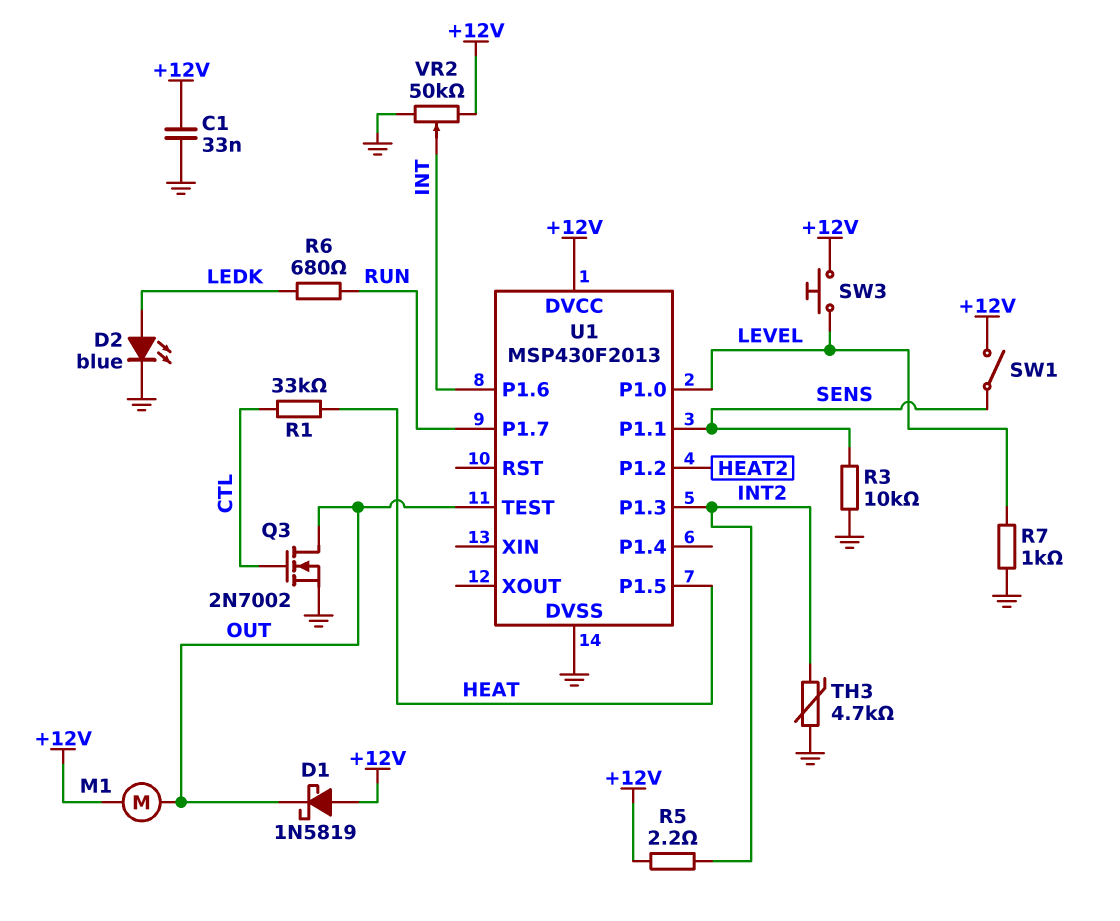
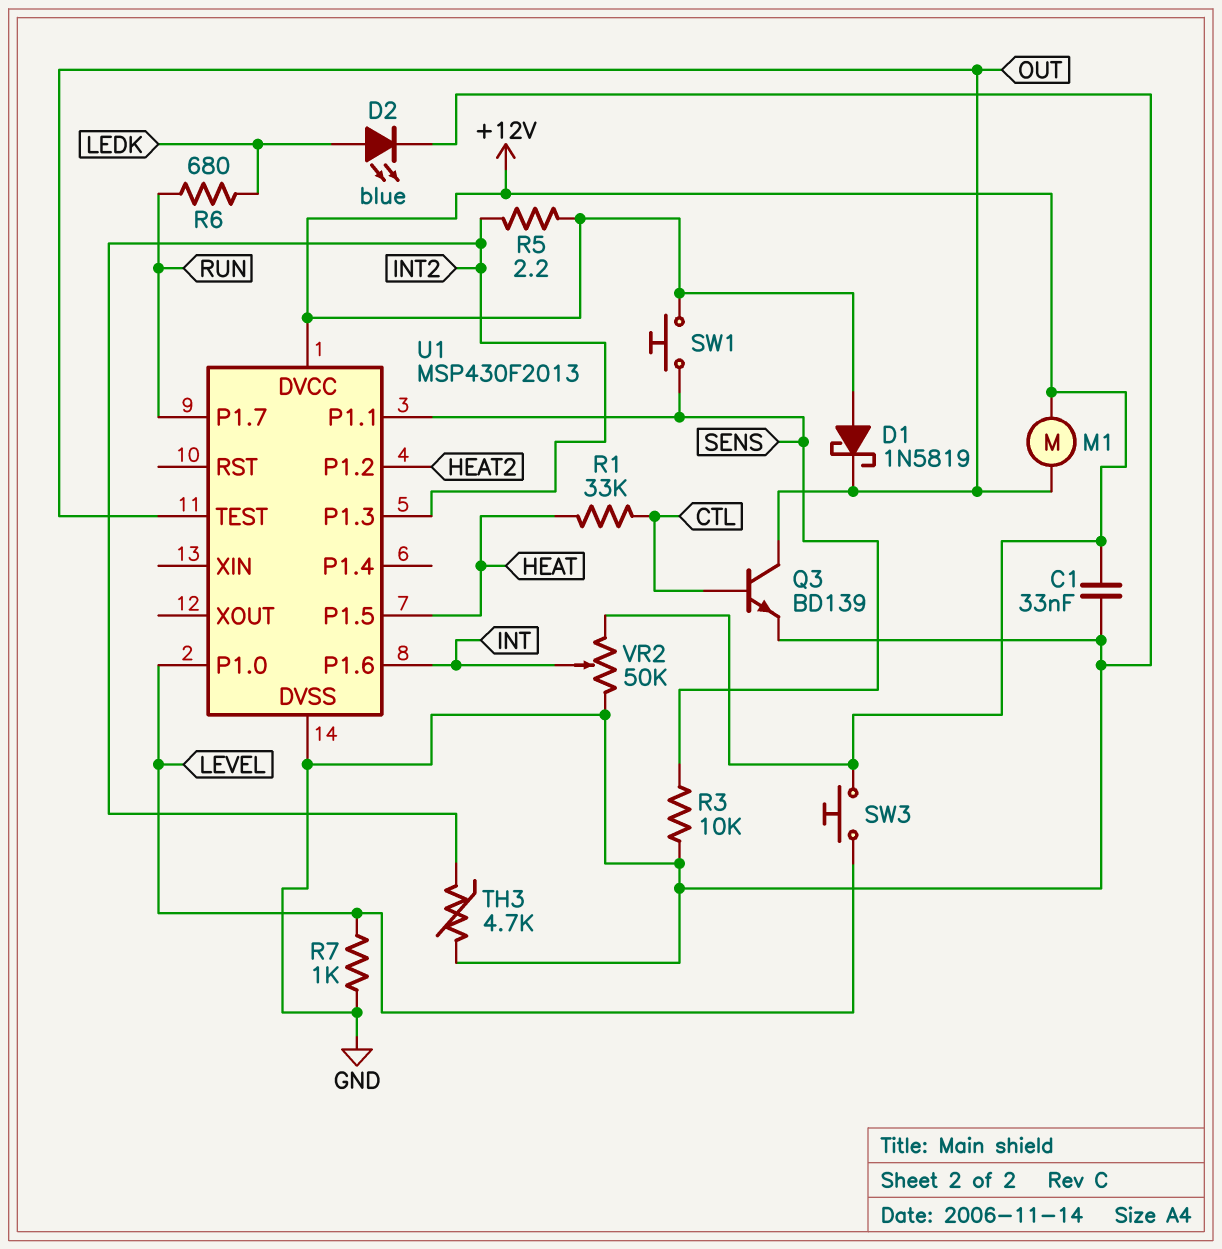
Q3: NMOS 2N7002 (G CTL, D OUT, S GND) -> NPN BD139 (B CTL, C OUT, E GND)
SW1: switch (+12V, SENS) -> button (+12V, SENS)

